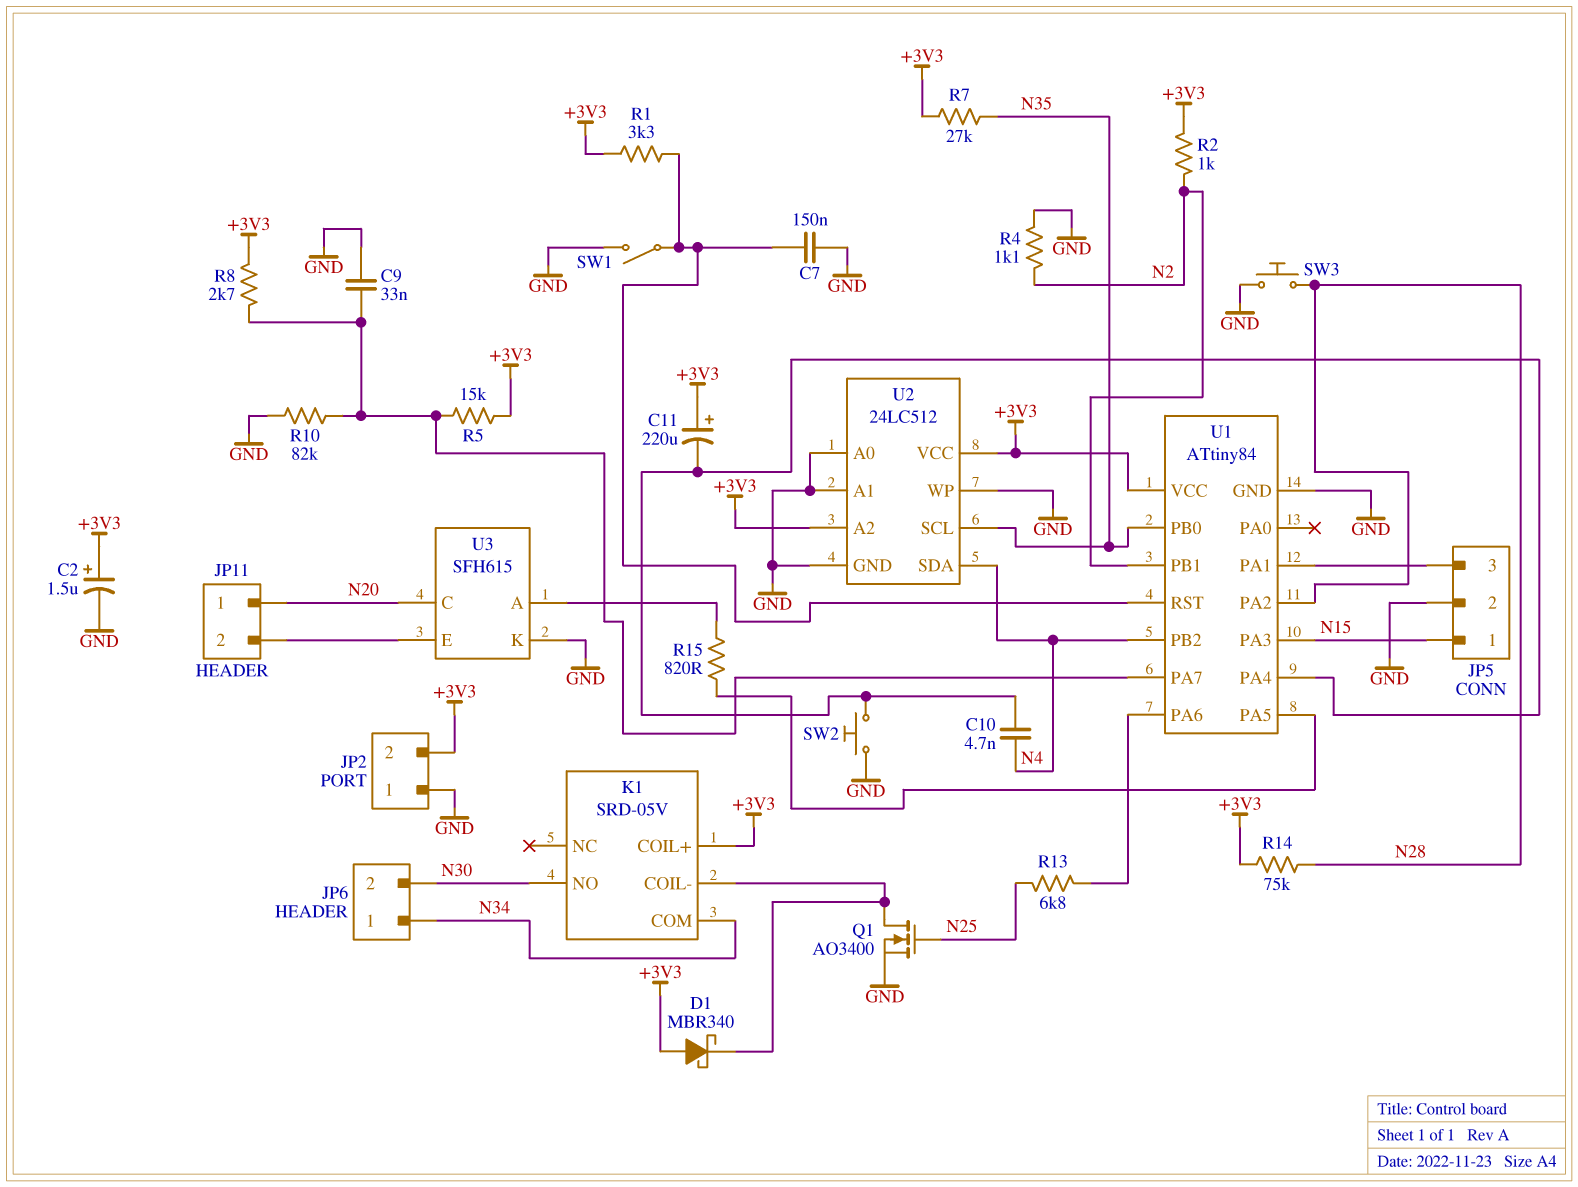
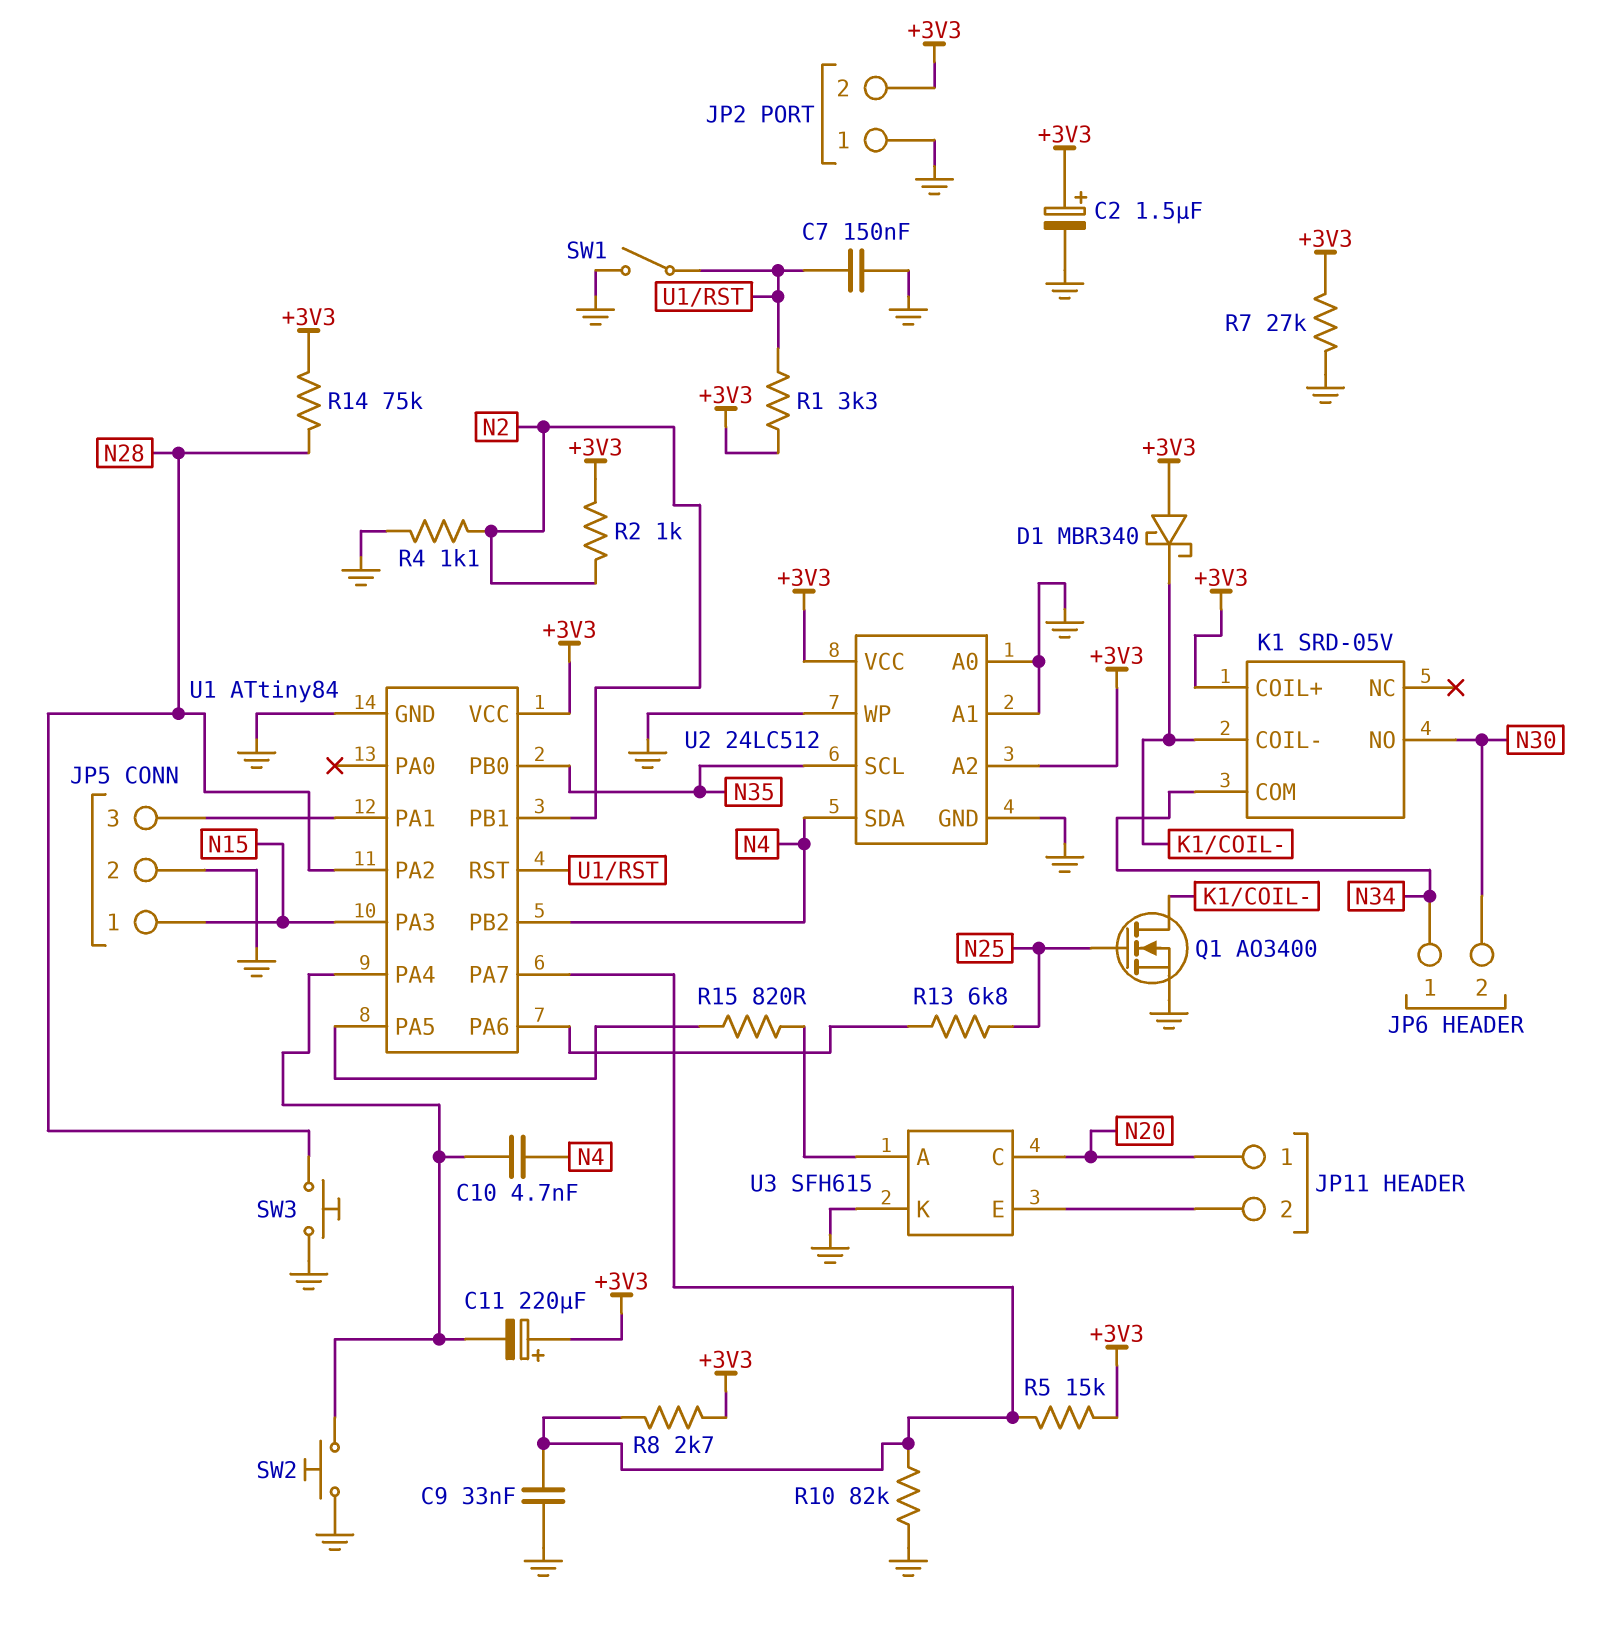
R7: 27k (+3V3, N35) -> 27k (+3V3, GND)

